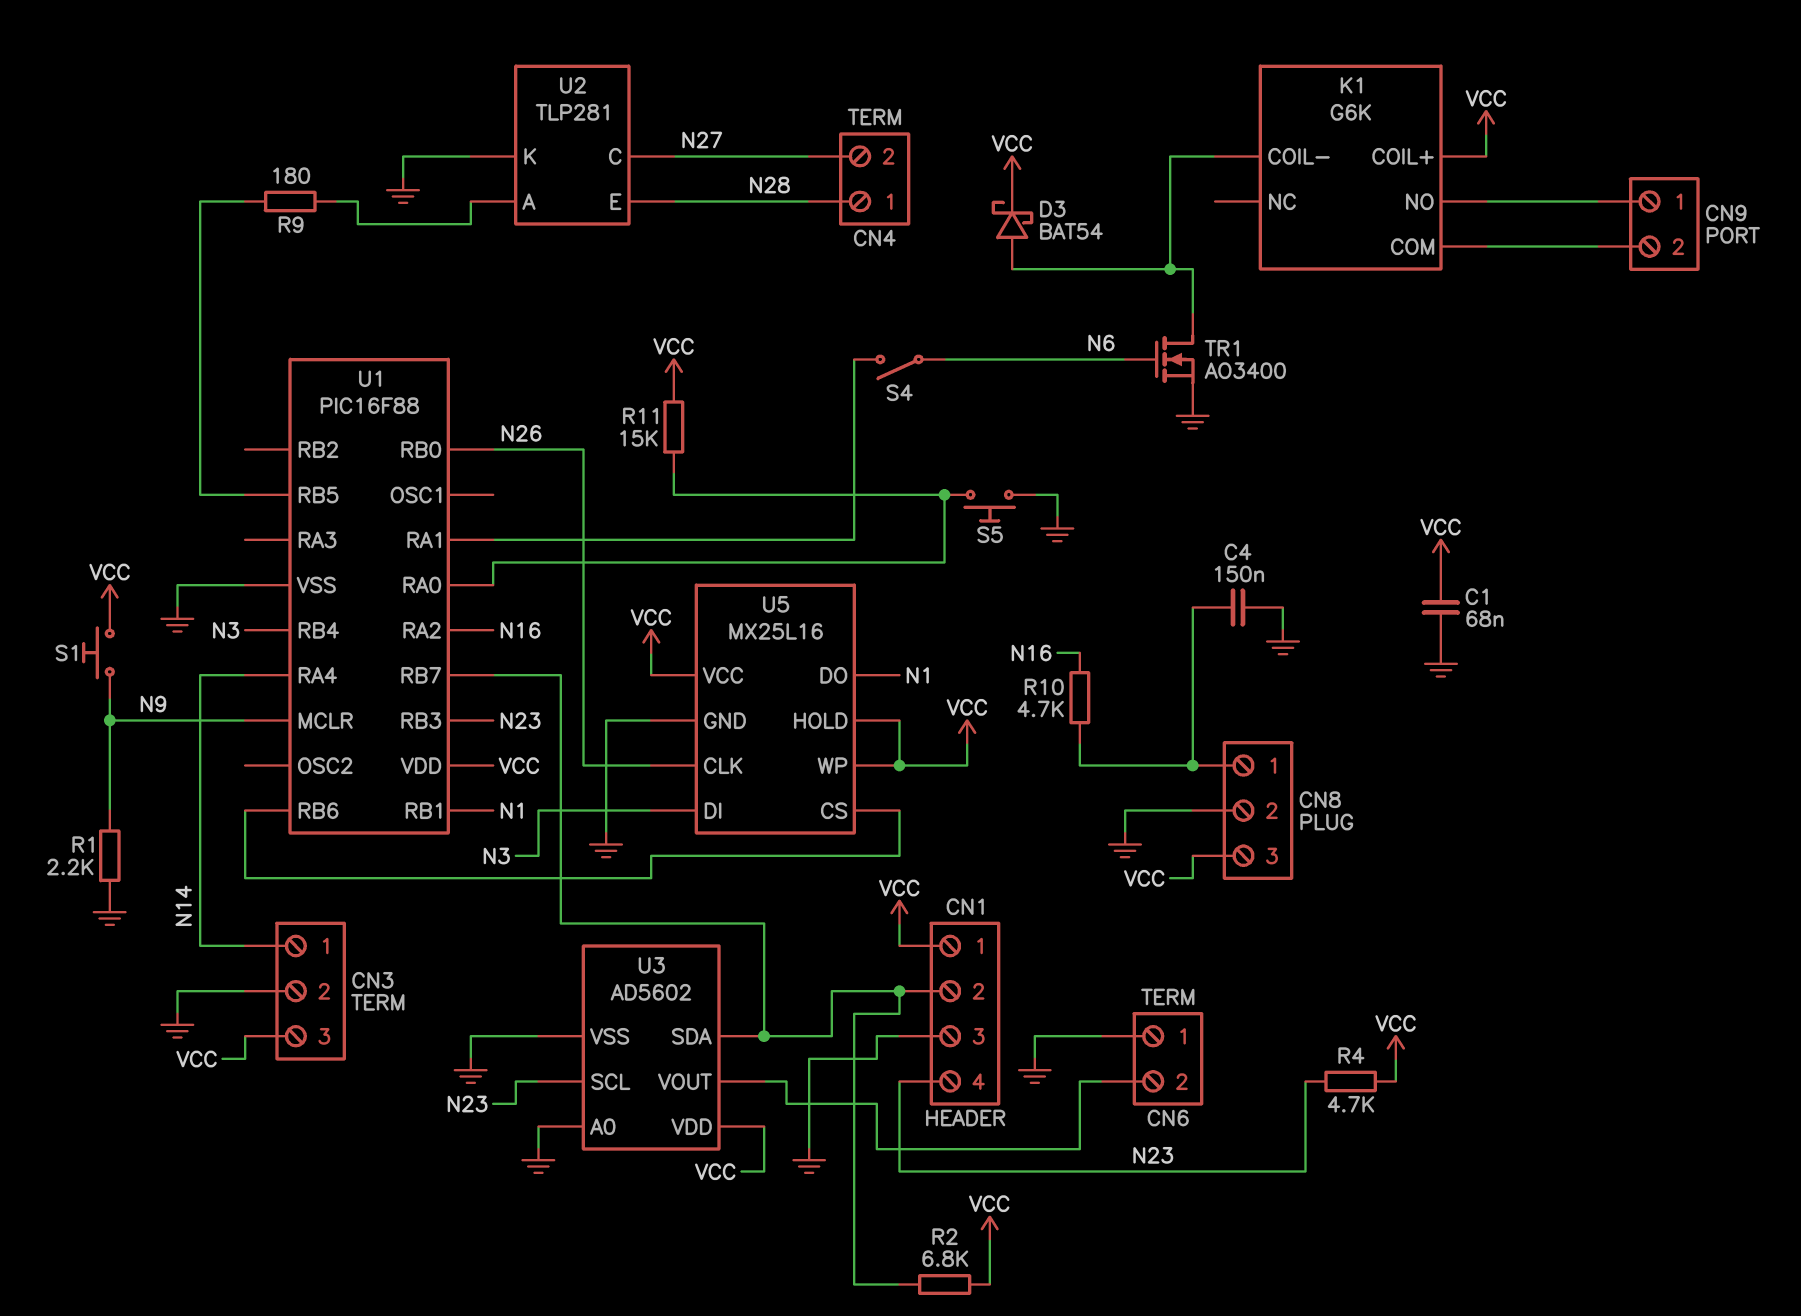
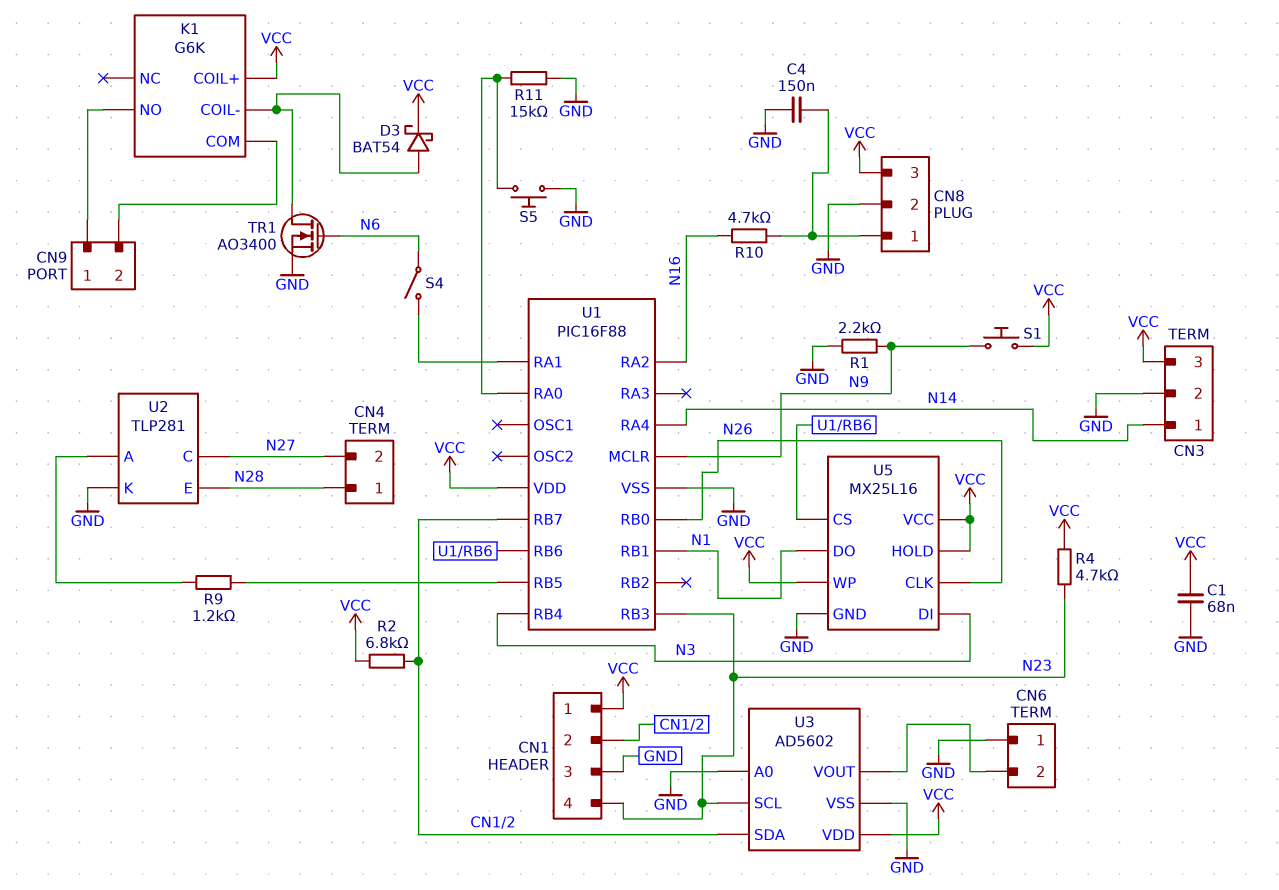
R9: 180 (U1/RB5, U2/A) -> 1.2k (U1/RB5, U2/A)
R11: 15k (U1/RA0, VCC) -> 15k (GND, U1/RA0)

